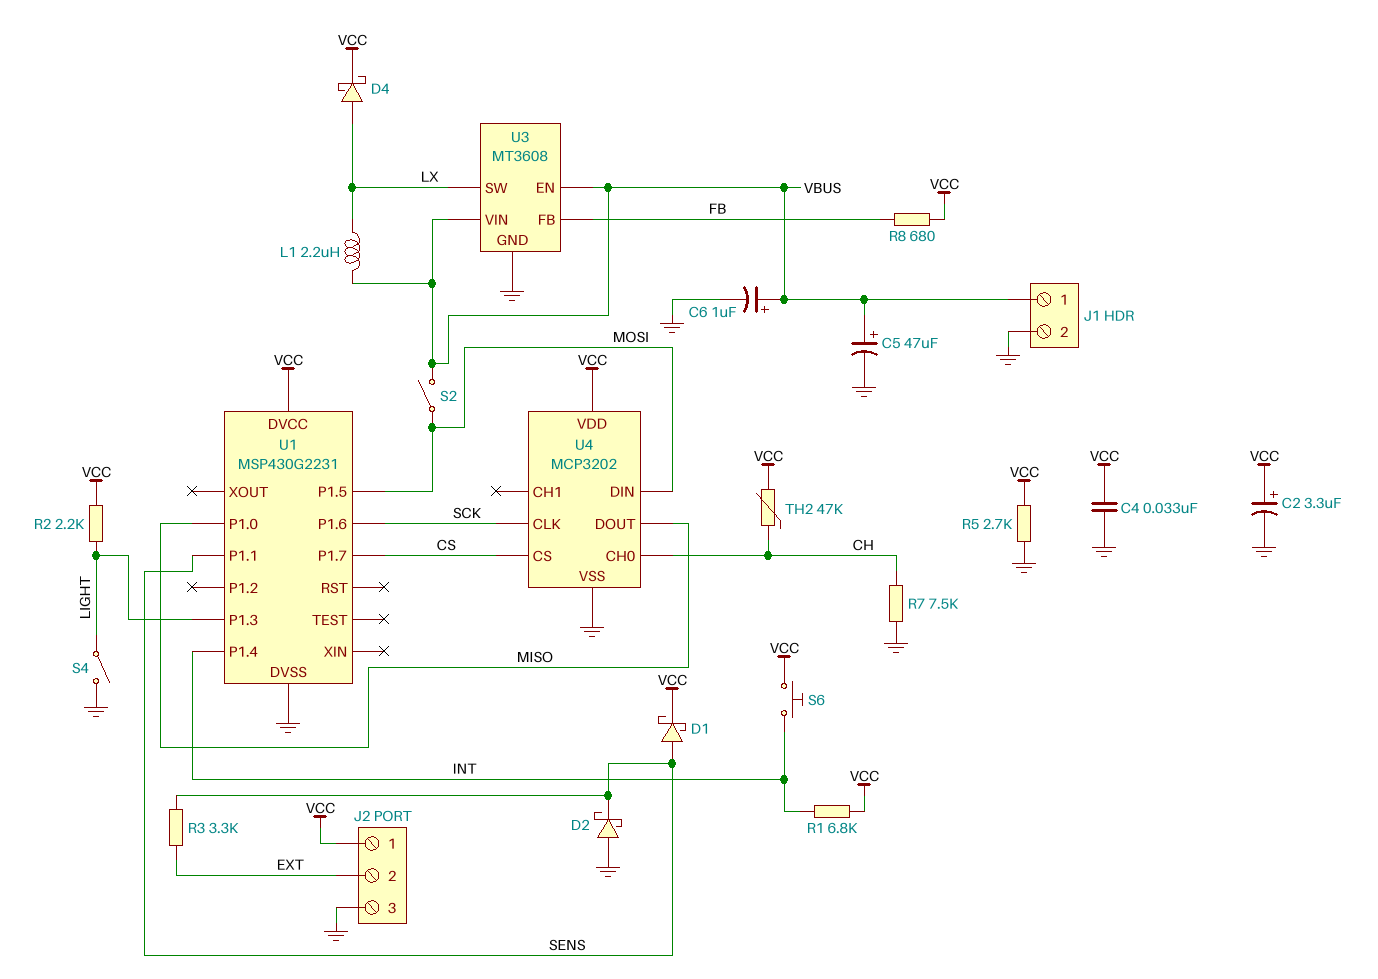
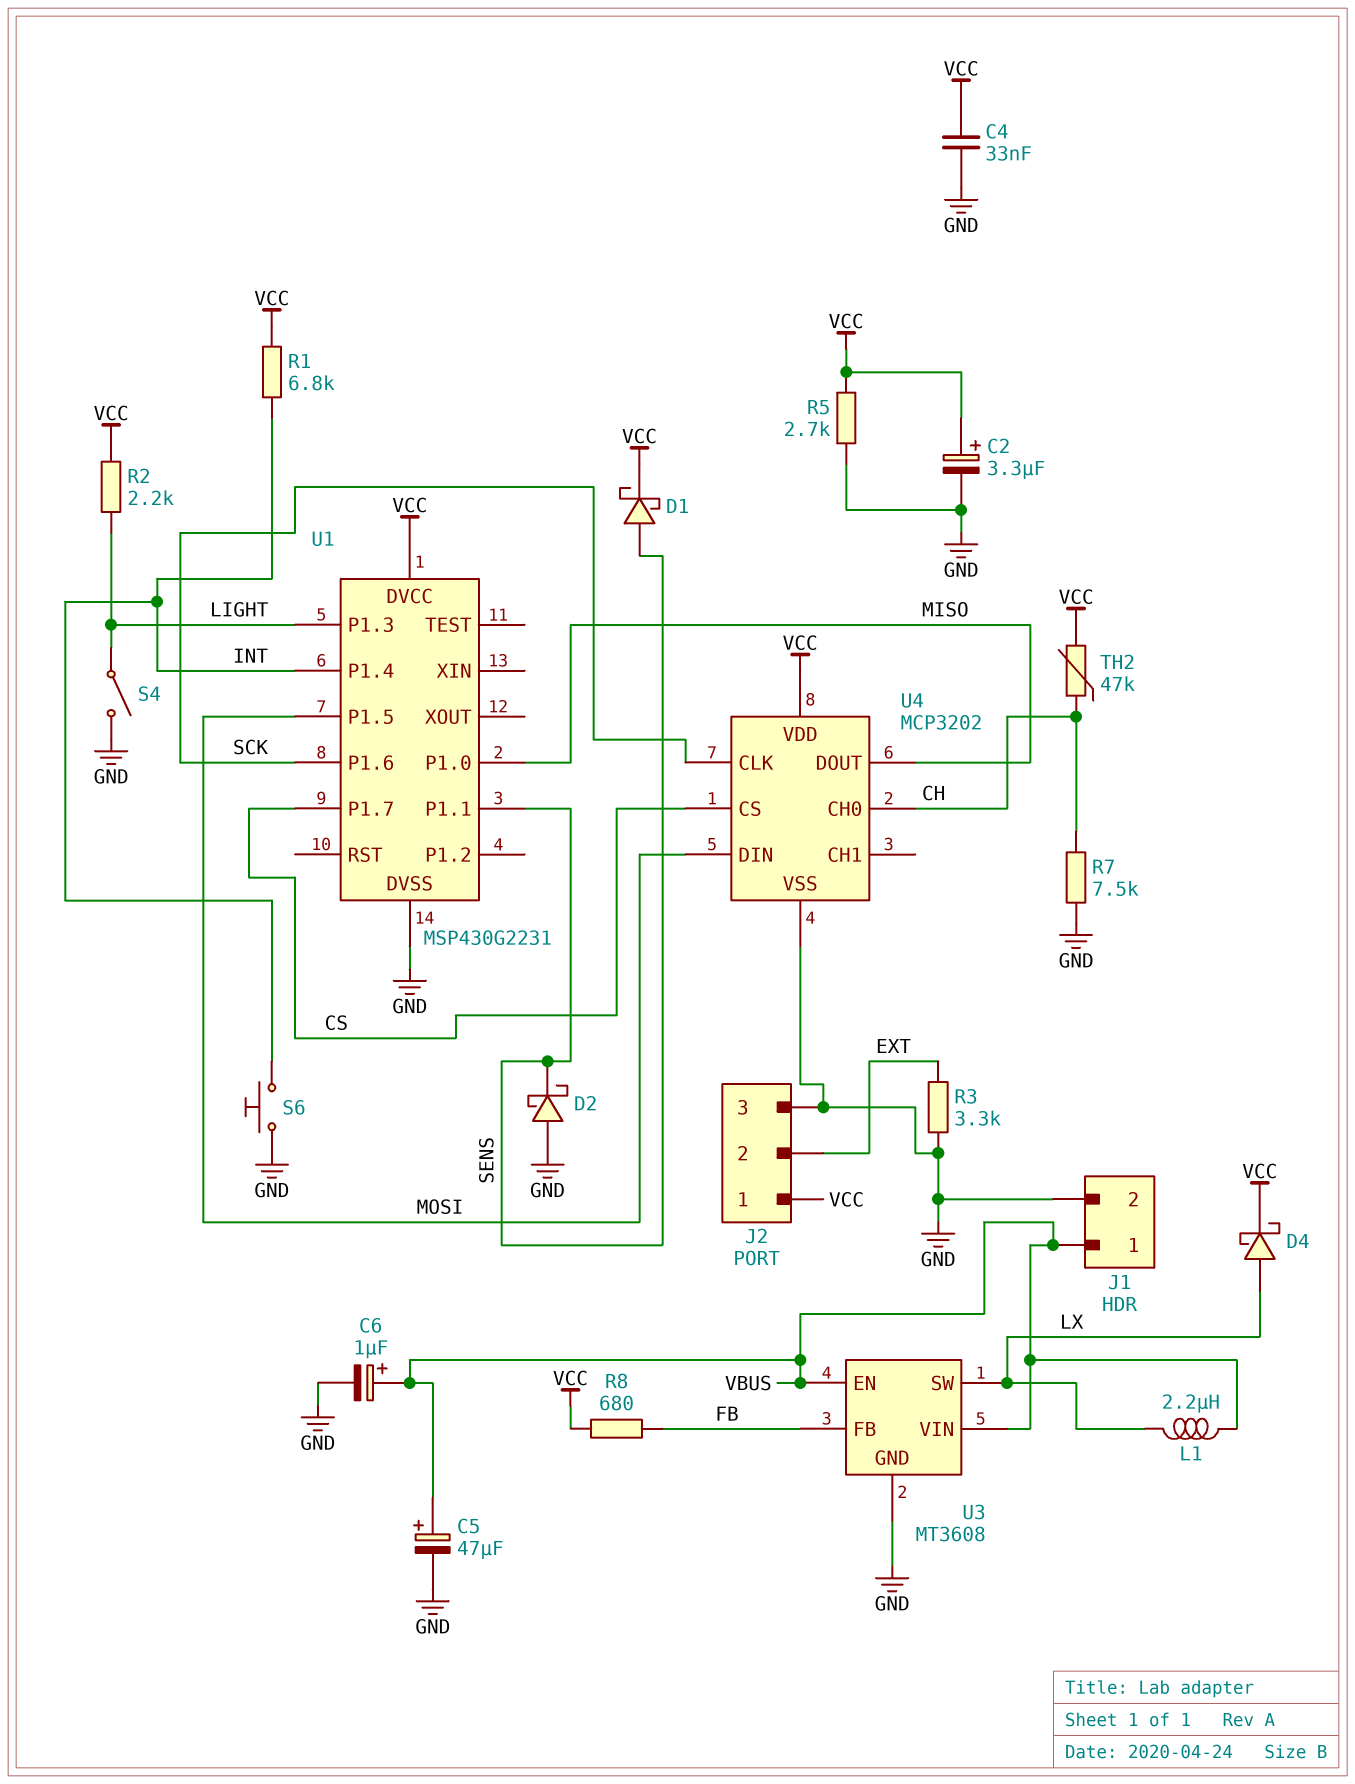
R3: 3.3k (EXT, SENS) -> 3.3k (EXT, GND)
S2: switch (MOSI, VBUS) -> none
S6: button (INT, VCC) -> button (GND, INT)

